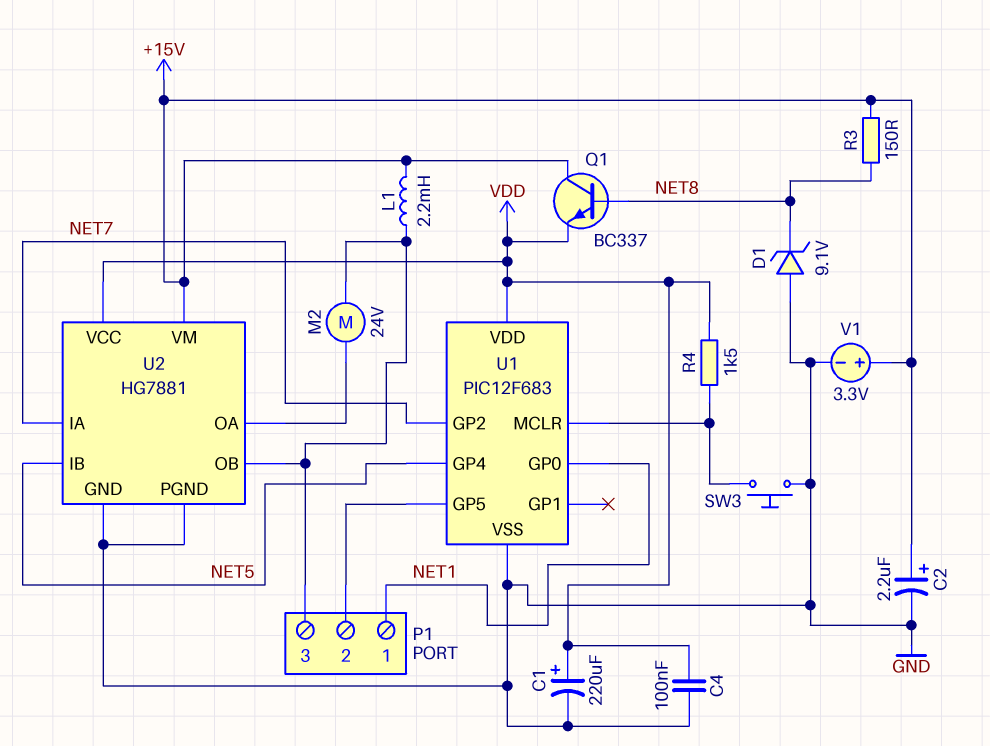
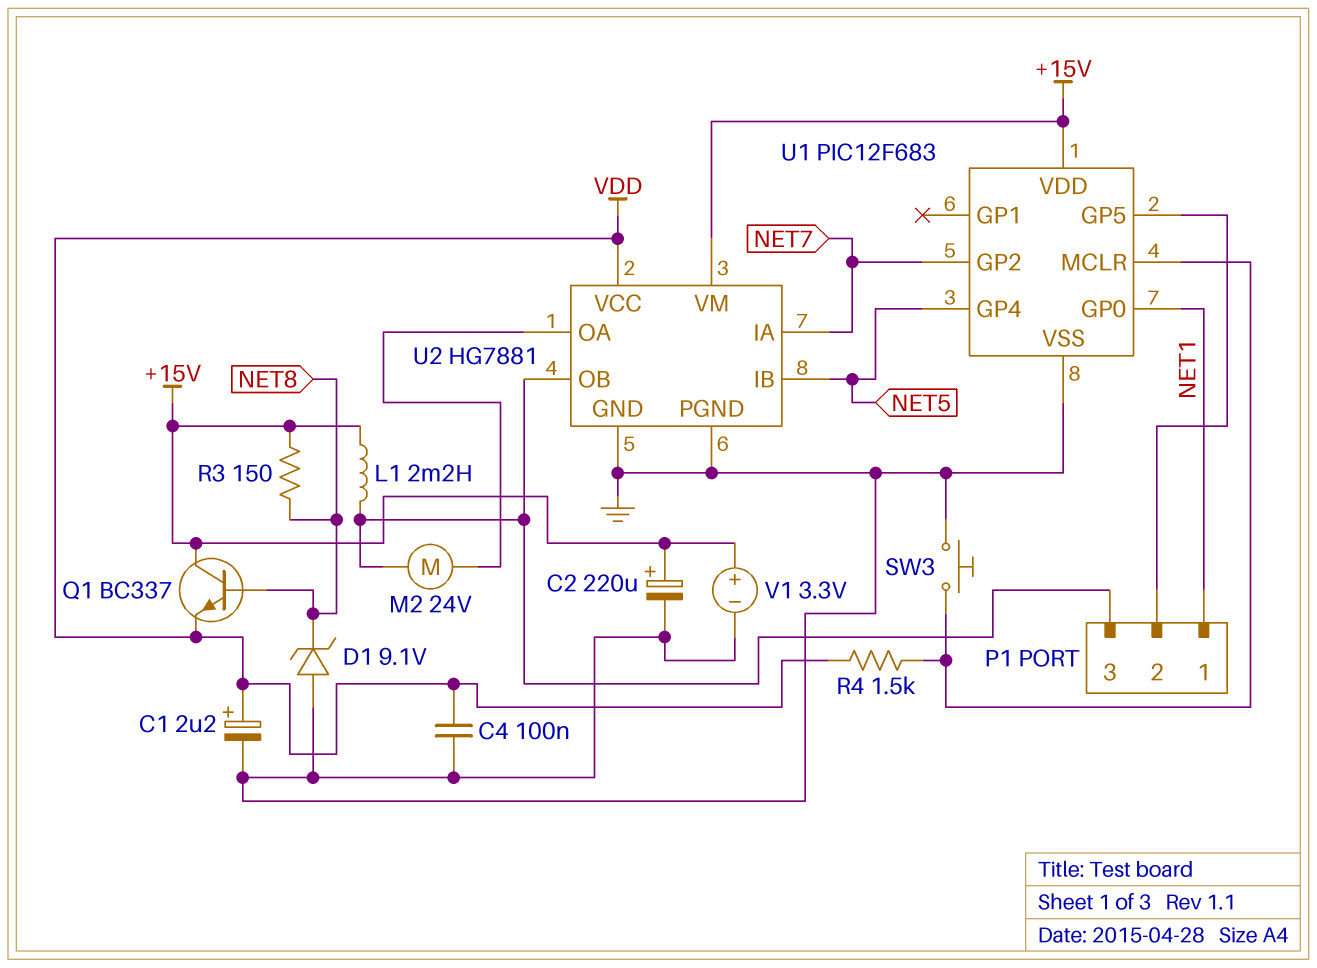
C1: 220uF (plus VDD, minus GND) -> 2.2uF (plus VDD, minus GND)
C2: 2.2uF (plus +15V, minus GND) -> 220uF (plus +15V, minus GND)
U1 pin VDD: VDD -> +15V

